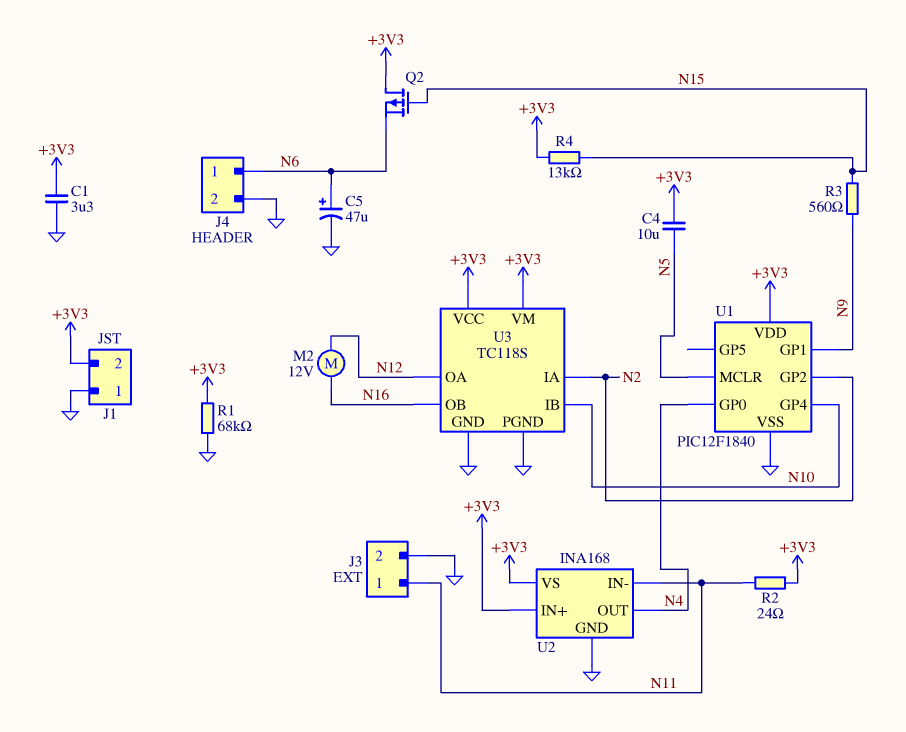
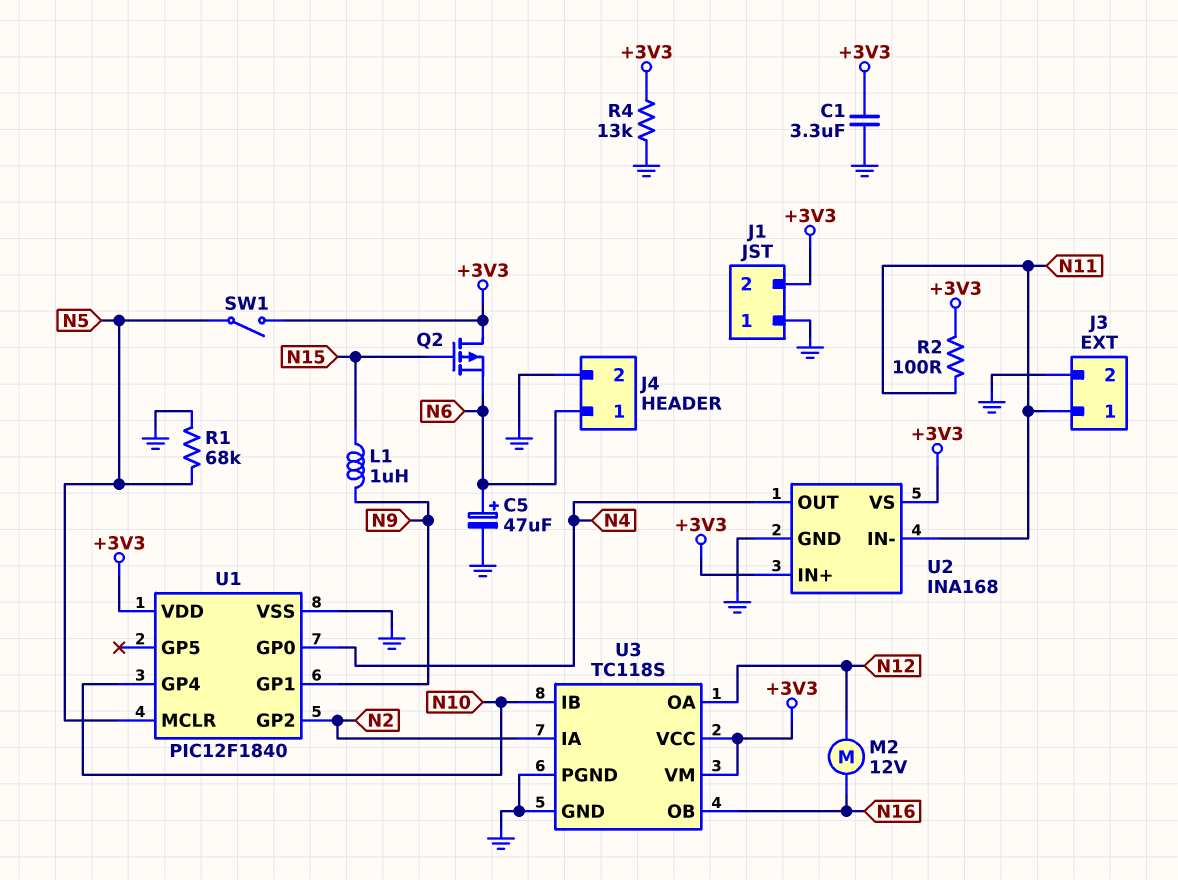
C4: 10uF (+3V3, N5) -> none
L1: none -> 1uH (N9, N15)
R1: 68k (+3V3, GND) -> 68k (GND, N5)
R2: 24 (+3V3, N11) -> 100 (+3V3, N11)
R3: 560 (N9, N15) -> none
R4: 13k (+3V3, N15) -> 13k (+3V3, GND)
SW1: none -> switch (+3V3, N5)

